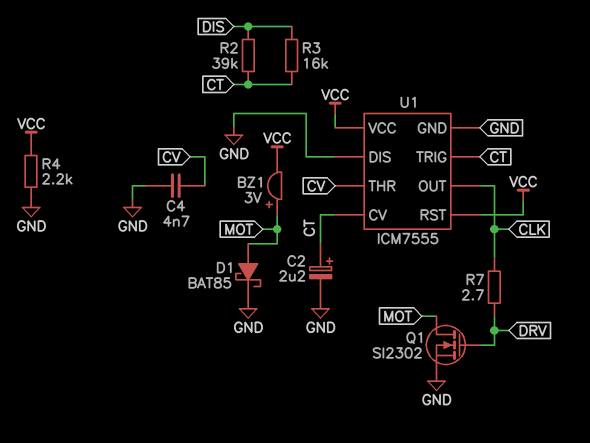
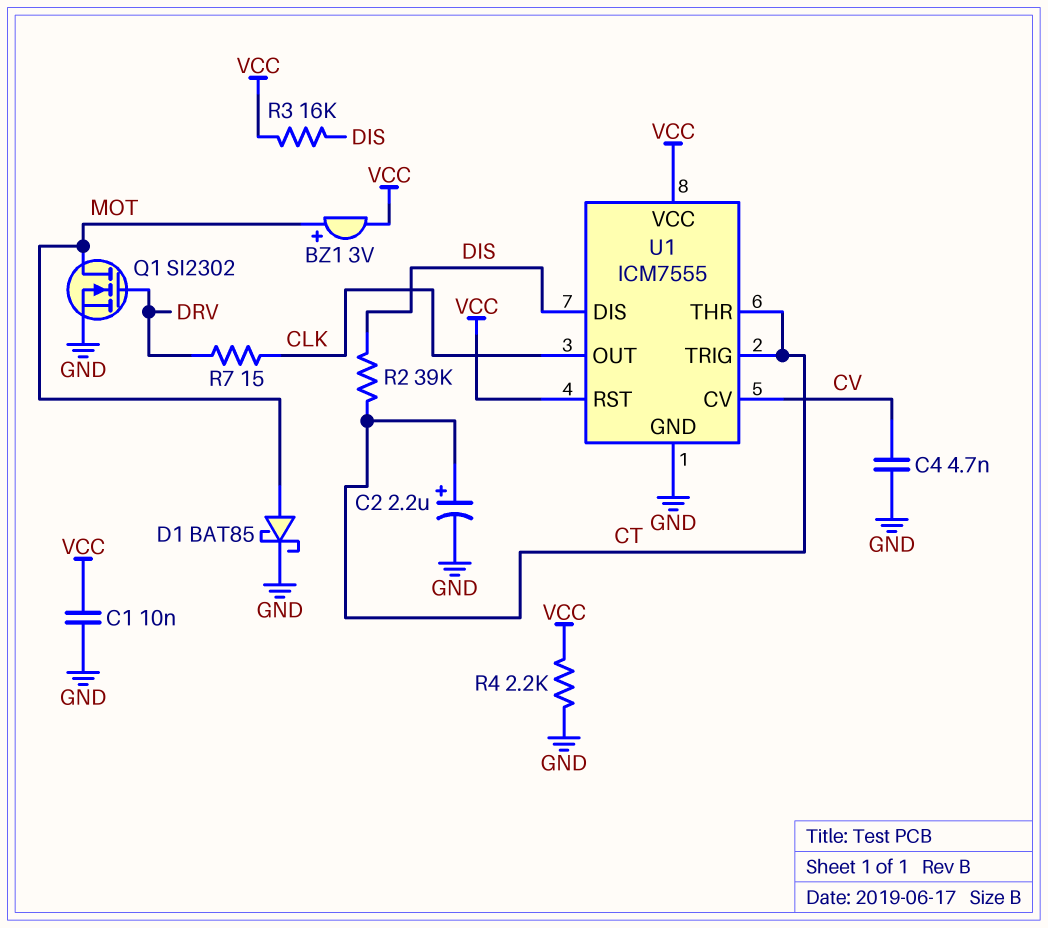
C1: none -> 10nF (GND, VCC)
R3: 16k (CT, DIS) -> 16k (DIS, VCC)
R7: 2.7 (CLK, DRV) -> 15 (CLK, DRV)
U1 pin CV: CT -> CV
U1 pin DIS: GND -> DIS
U1 pin THR: CV -> CT

